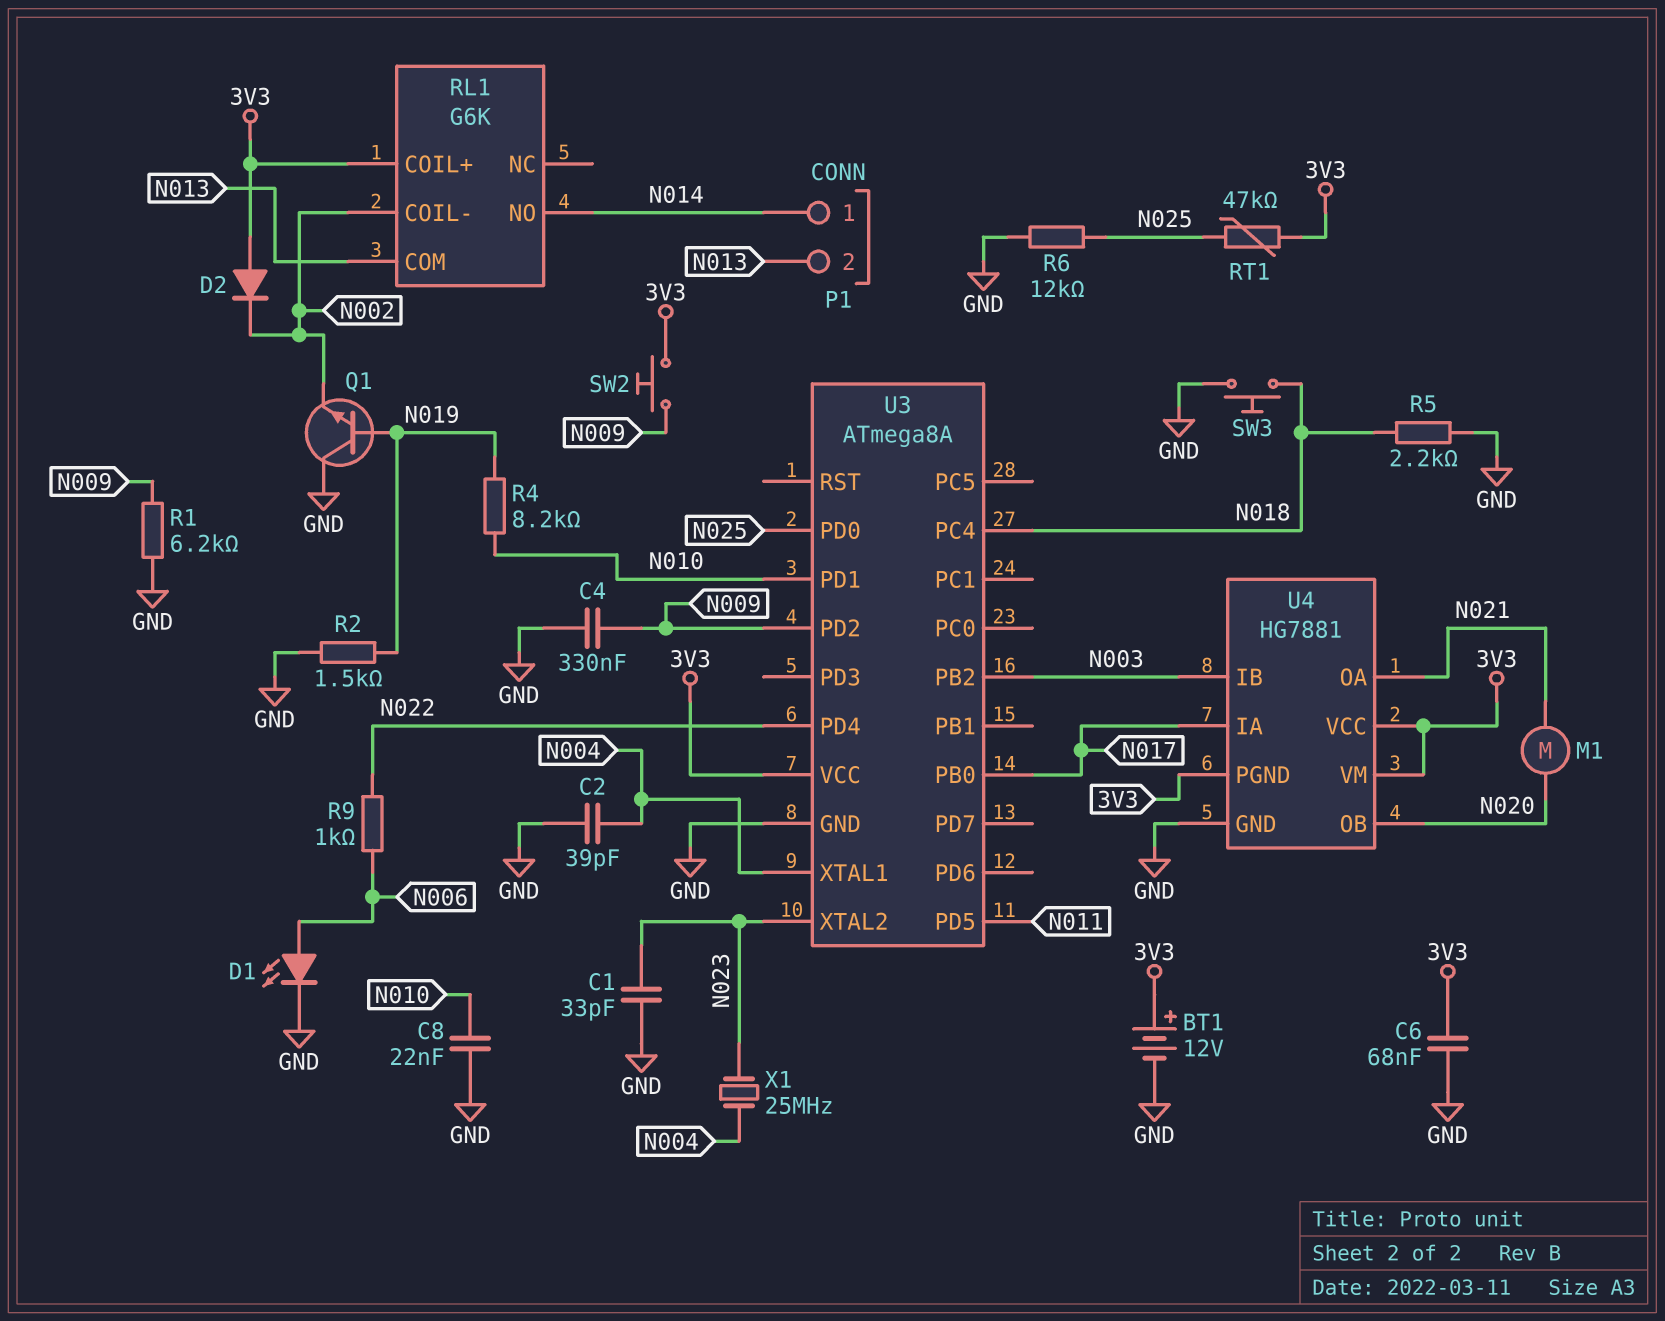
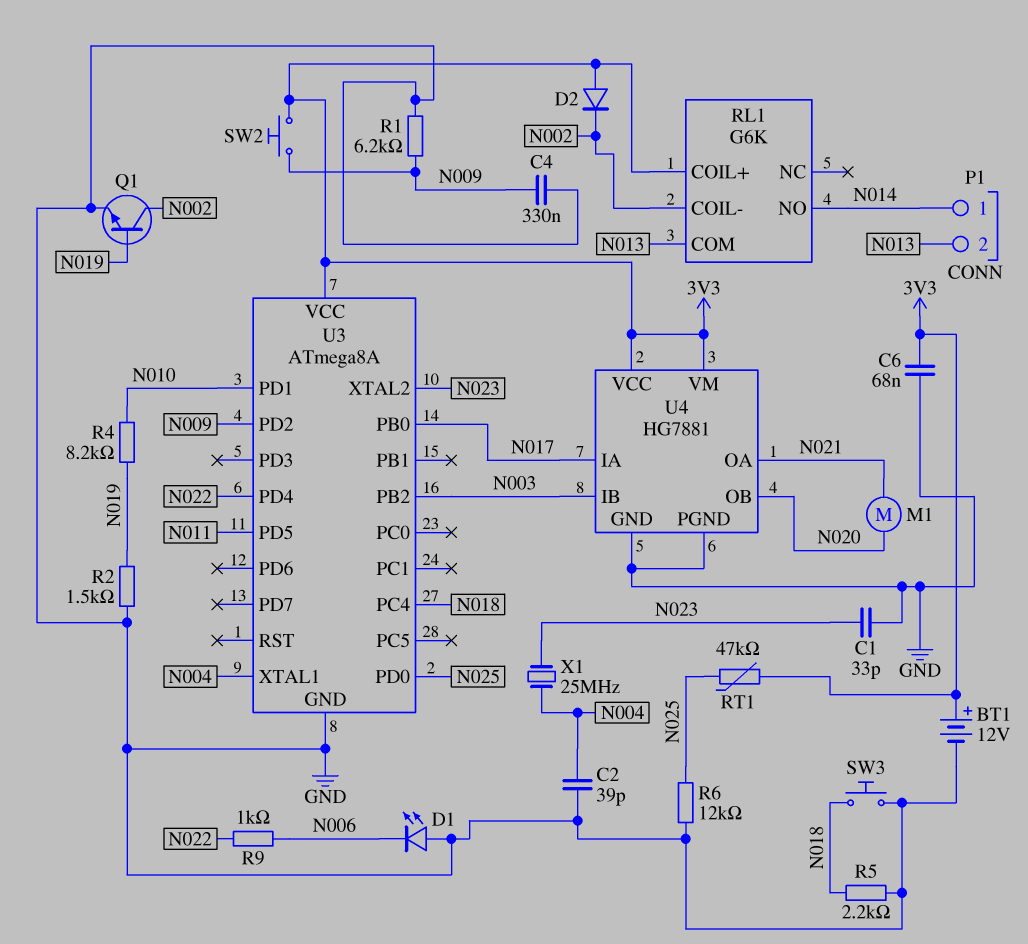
C8: 22nF (GND, N010) -> none
D1: LED (A N006, K GND) -> LED (A GND, K N006)
Q1: NPN (B N019, C GND, E N002) -> NPN (B N019, C N002, E GND)
U4 pin PGND: 3V3 -> GND

